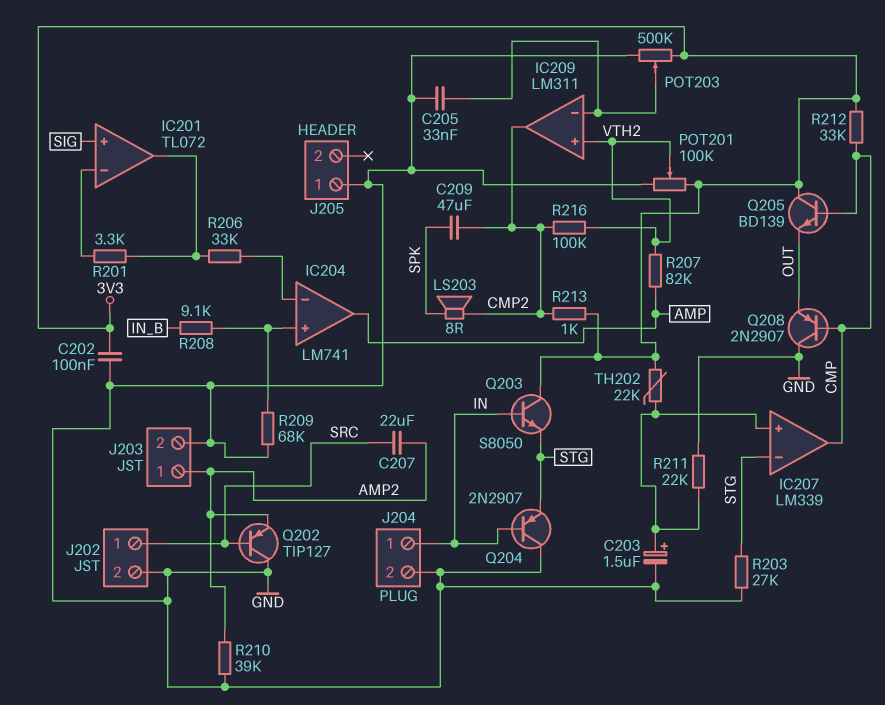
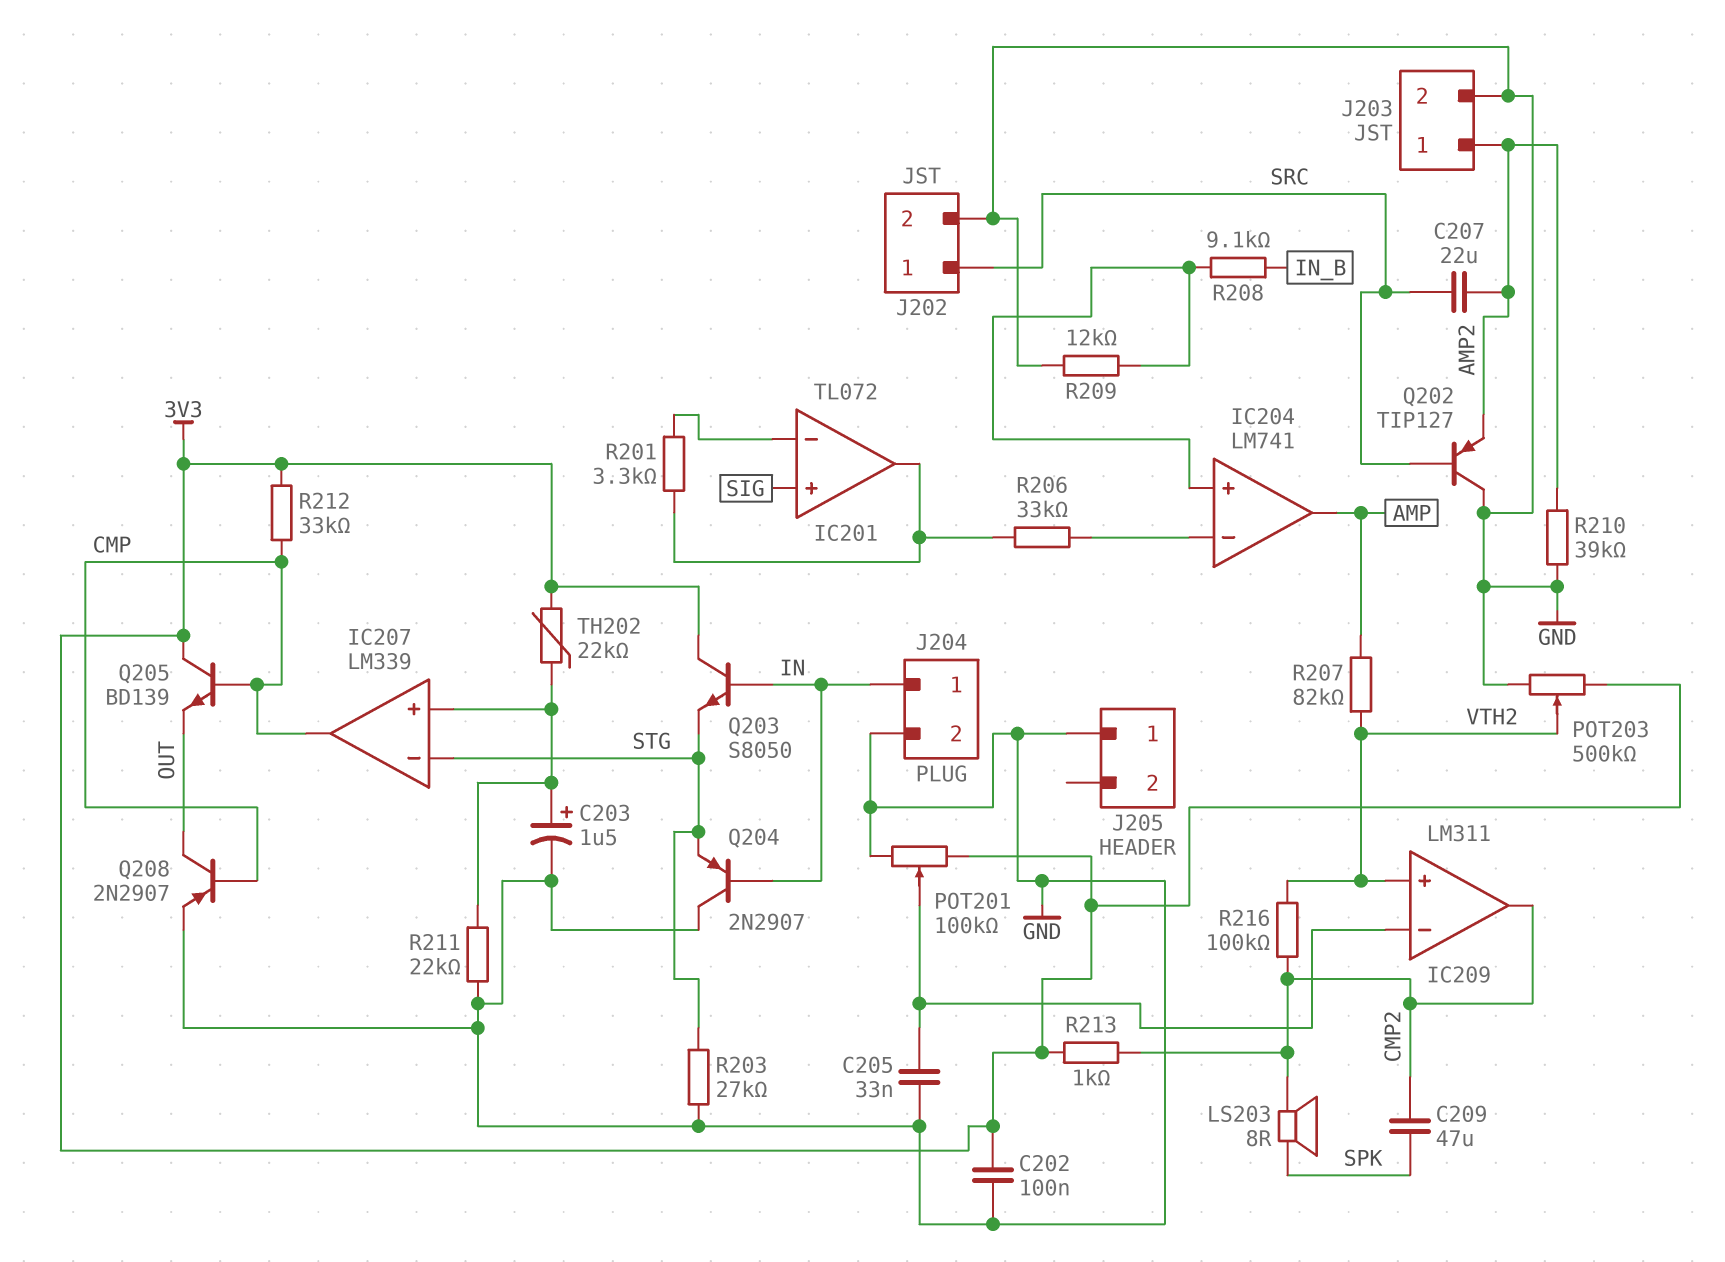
POT201: 100k (3V3, GND, wiper VTH2) -> 100k (3V3, GND, wiper IC209/in-)
POT203: 500k (3V3, GND, wiper IC209/in-) -> 500k (3V3, GND, wiper VTH2)
Q208: PNP 2N2907 (B CMP, C GND, E OUT) -> PNP 2N2907 (B CMP, C OUT, E GND)
R209: 68k (GND, IC204/in+) -> 12k (GND, IC204/in+)

